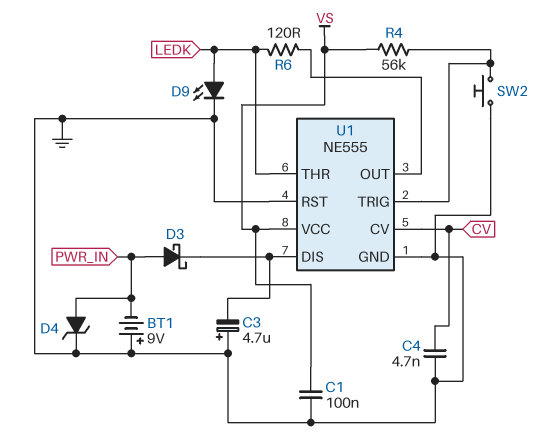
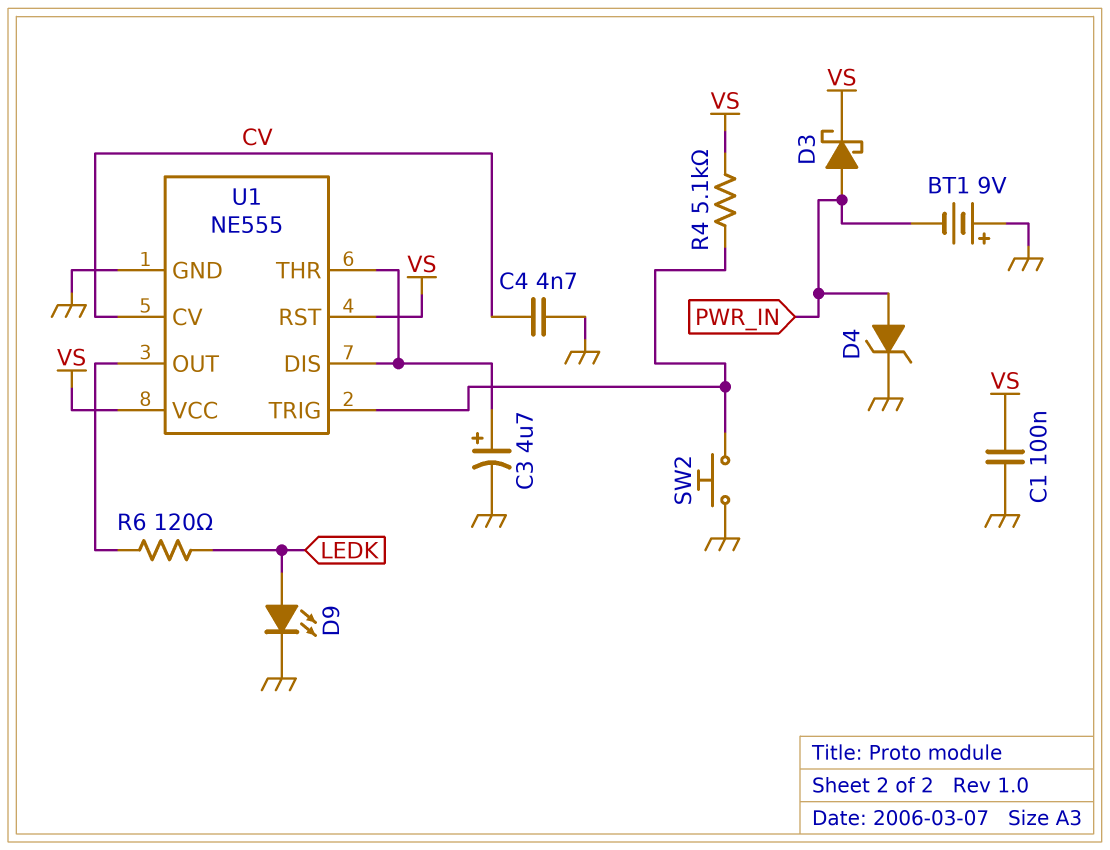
C3: 4.7uF (plus GND, minus U1/DIS) -> 4.7uF (plus U1/DIS, minus GND)
D3: schottky (A PWR_IN, K U1/DIS) -> schottky (A PWR_IN, K VS)
R4: 56k (U1/TRIG, VS) -> 5.1k (U1/TRIG, VS)
U1 pin RST: GND -> VS
U1 pin THR: LEDK -> U1/DIS

